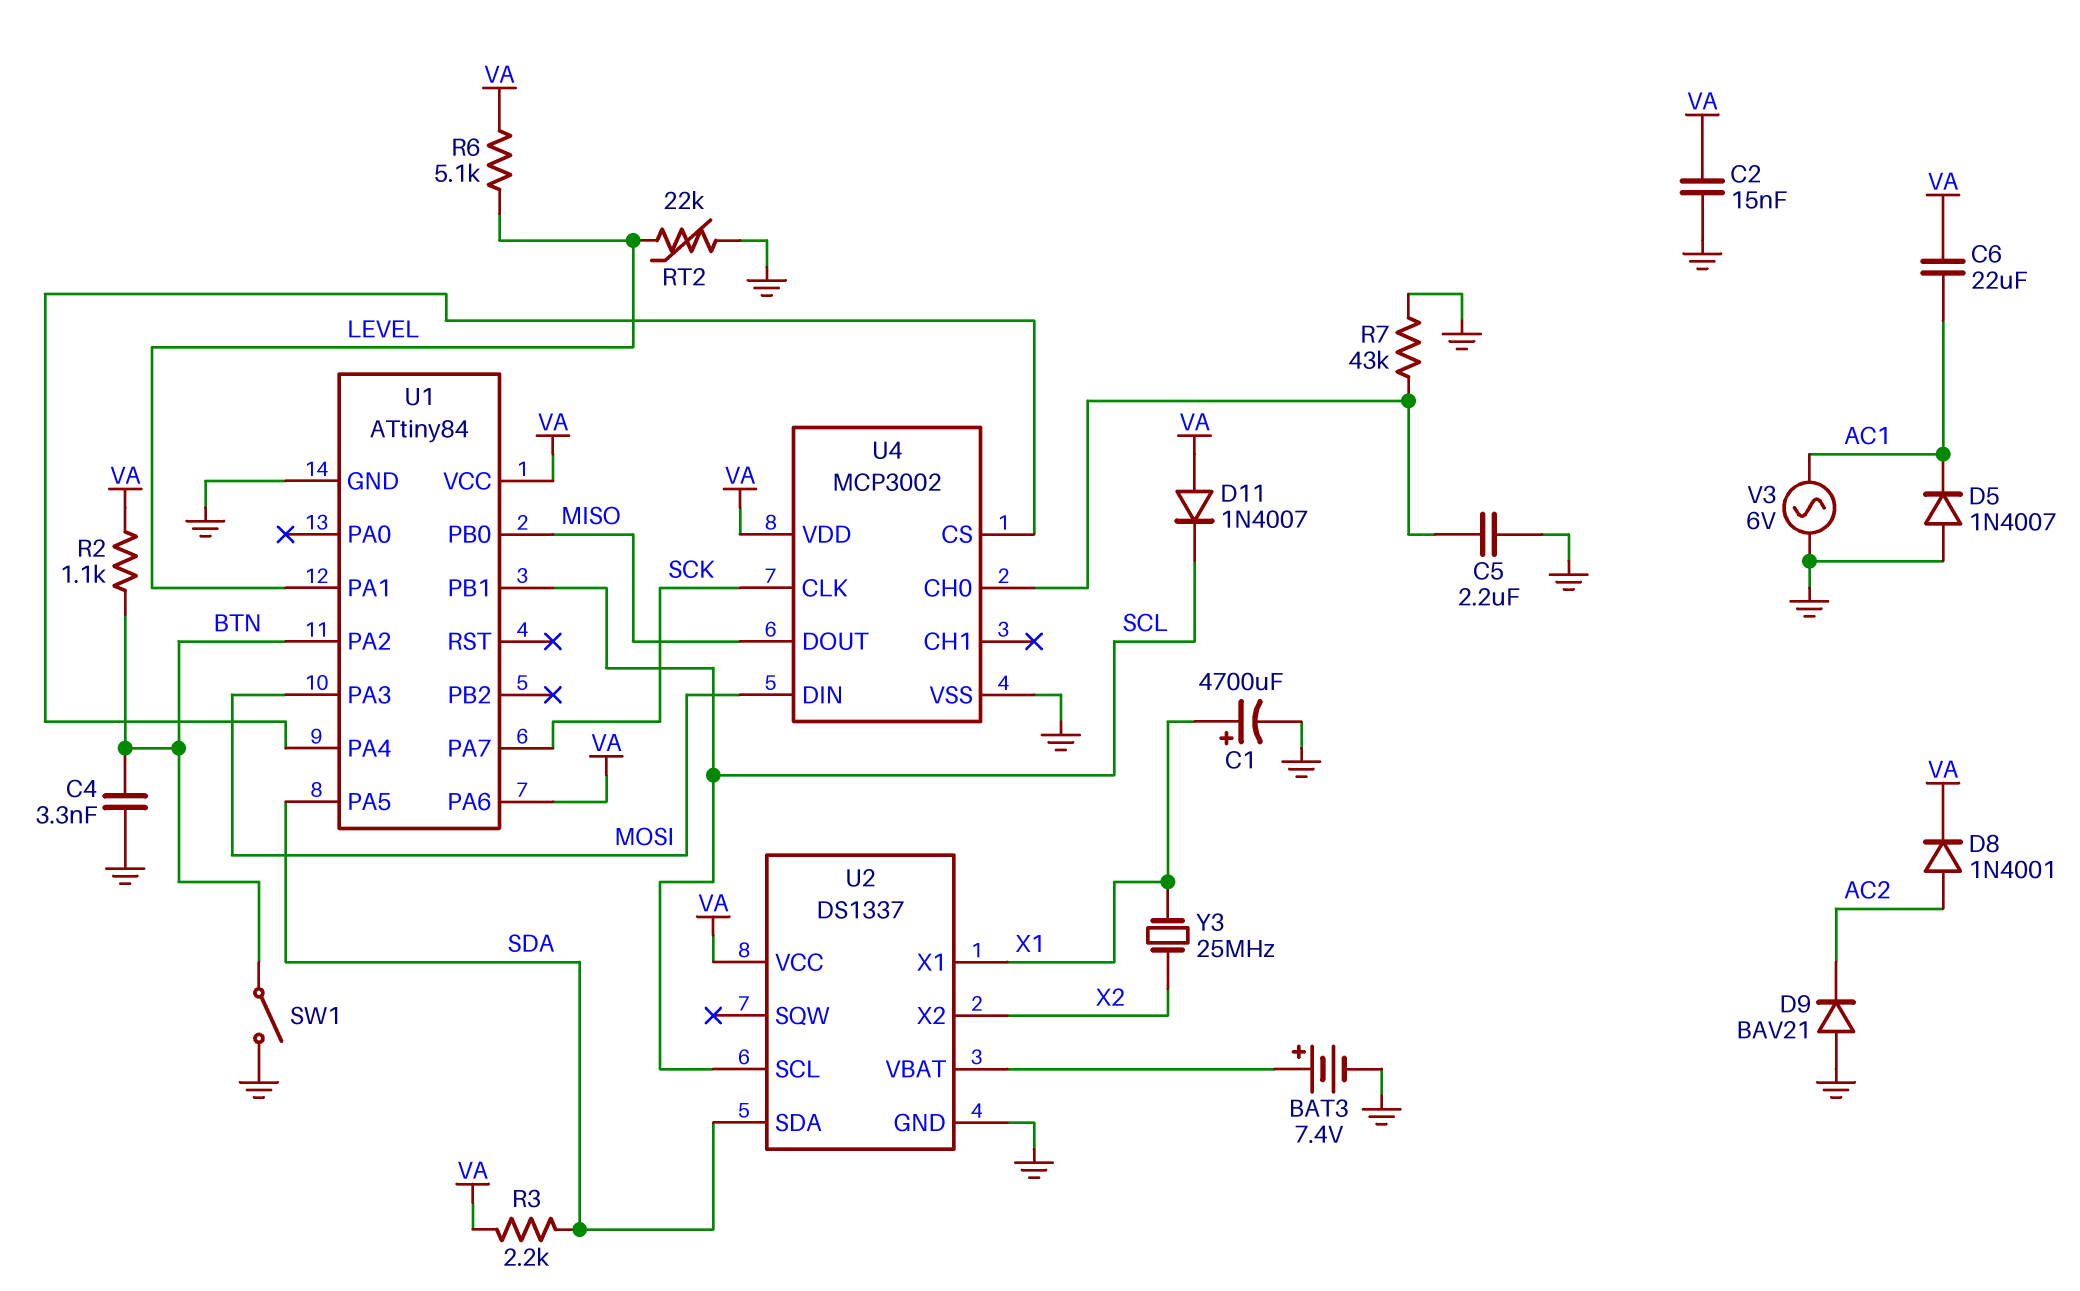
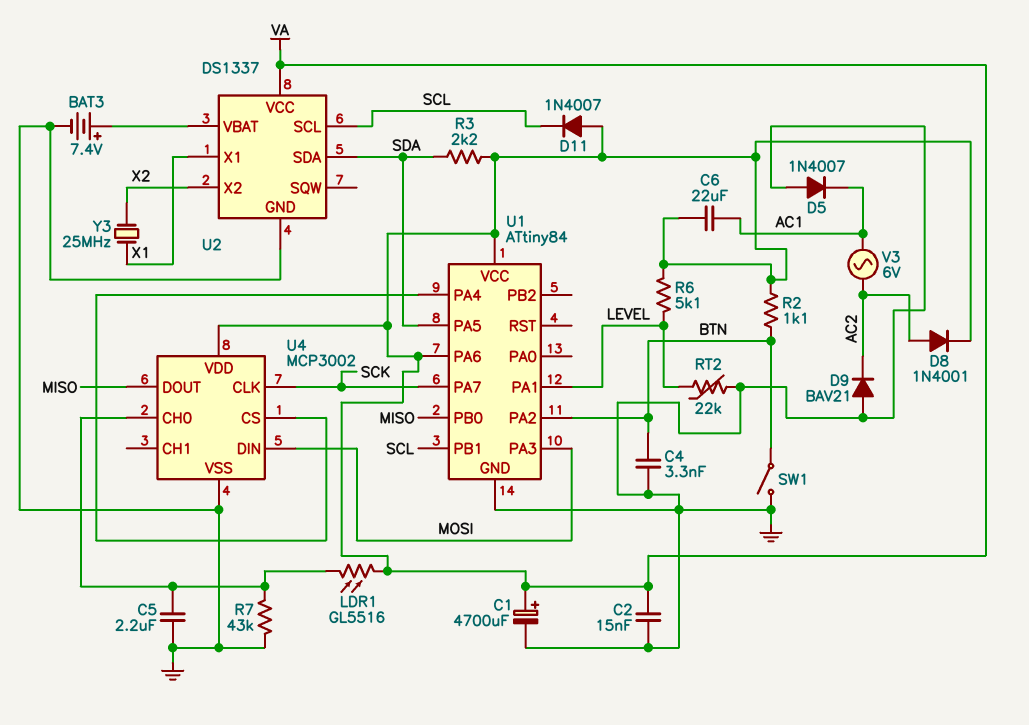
C1: 4700uF (plus X1, minus GND) -> 4700uF (plus VA, minus GND)
LDR1: none -> GL5516 (U4/CH0, VA)
V3: AC 6V (AC1, GND) -> AC 6V (AC1, AC2)

